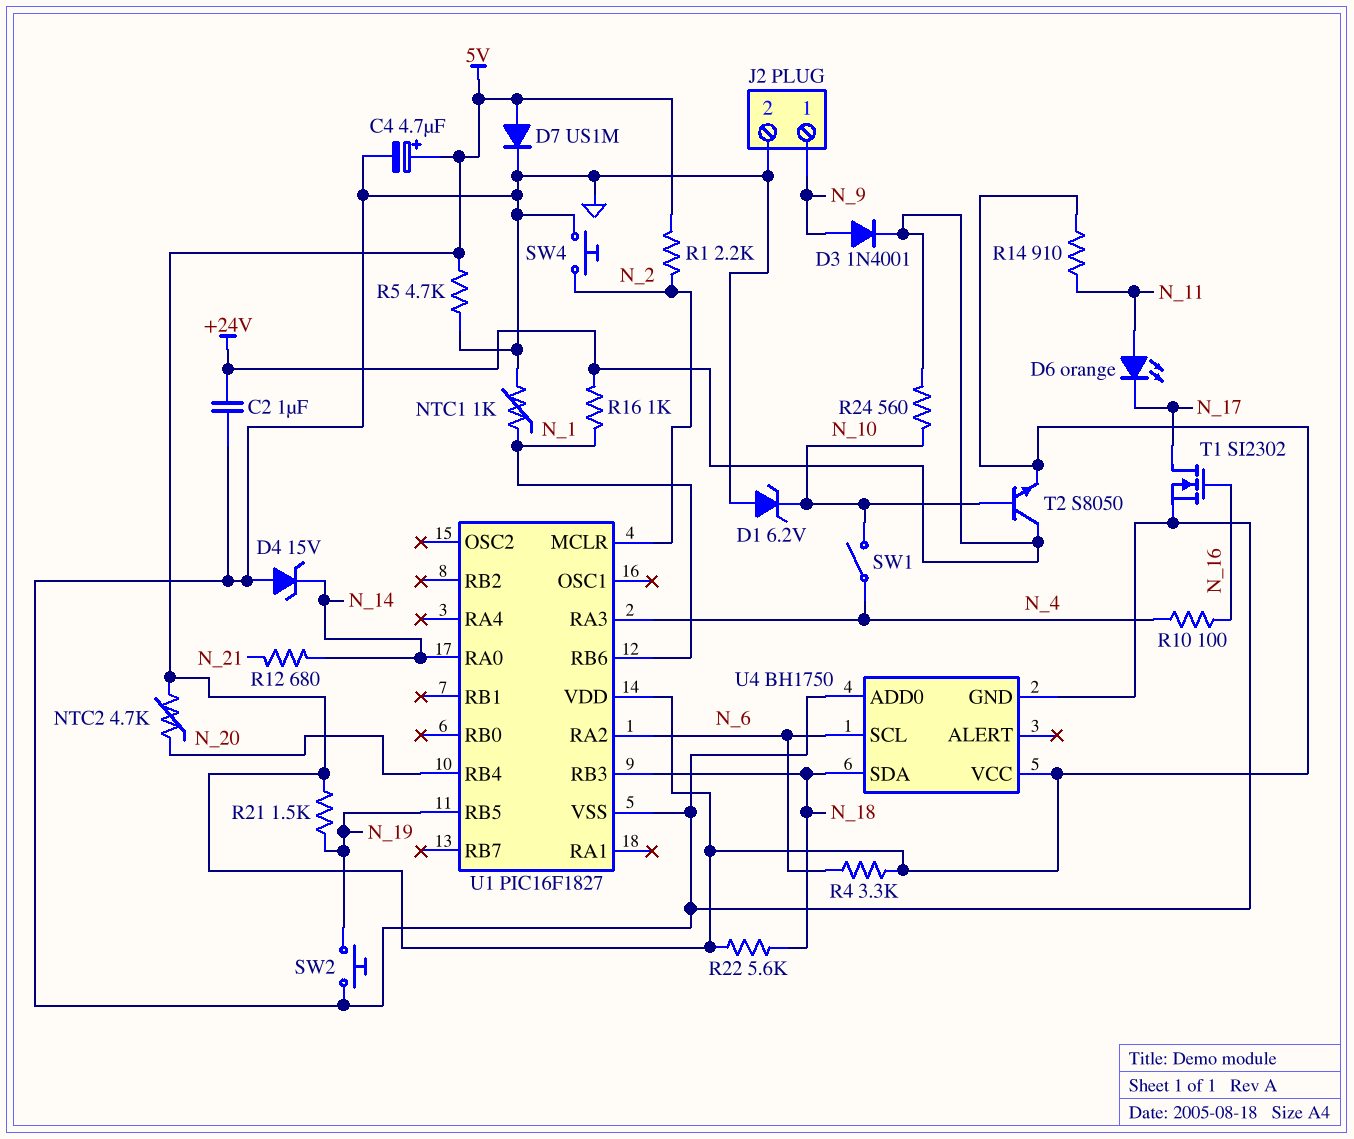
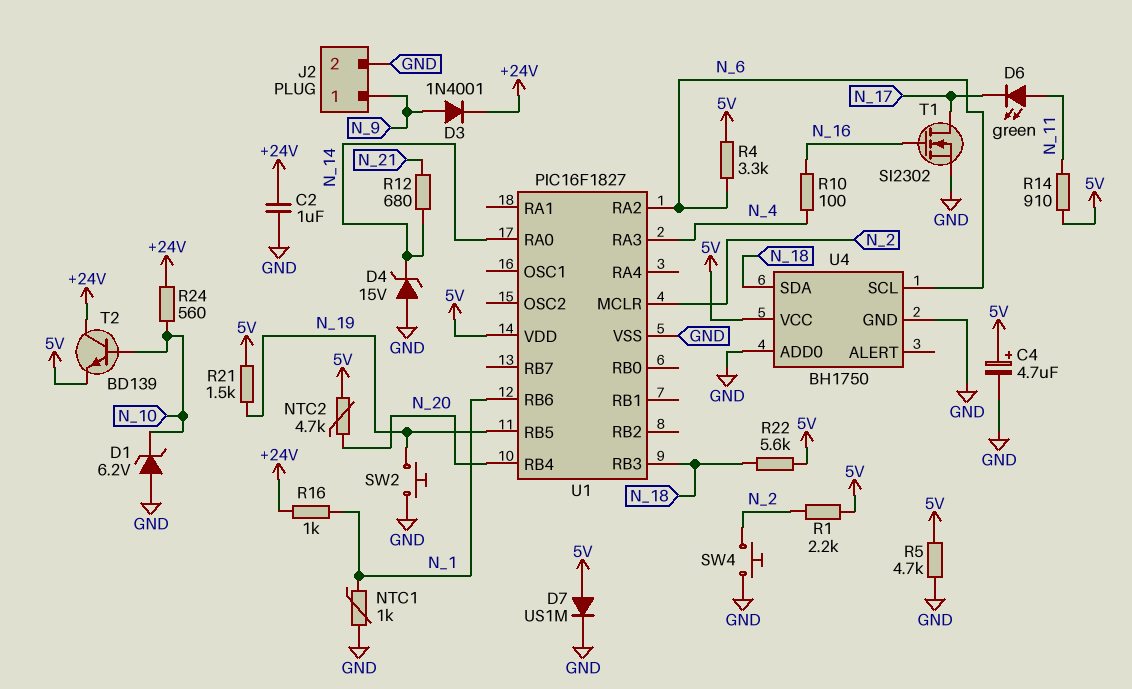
D6: LED orange (A N_11, K N_17) -> LED green (A N_11, K N_17)
SW1: switch (N_4, N_10) -> none
T2: NPN S8050 (B N_10, C +24V, E 5V) -> NPN BD139 (B N_10, C +24V, E 5V)

